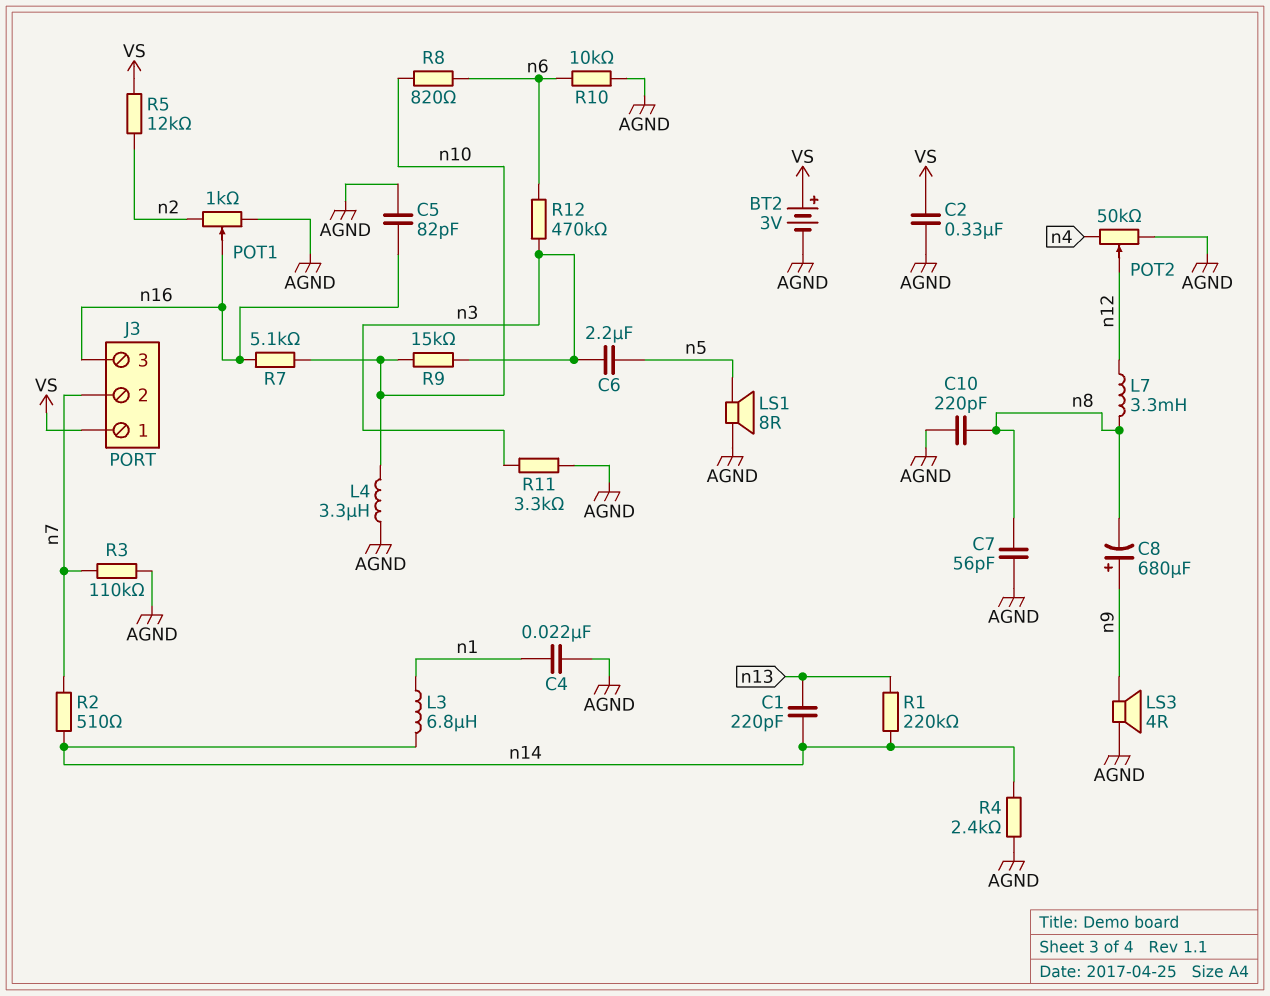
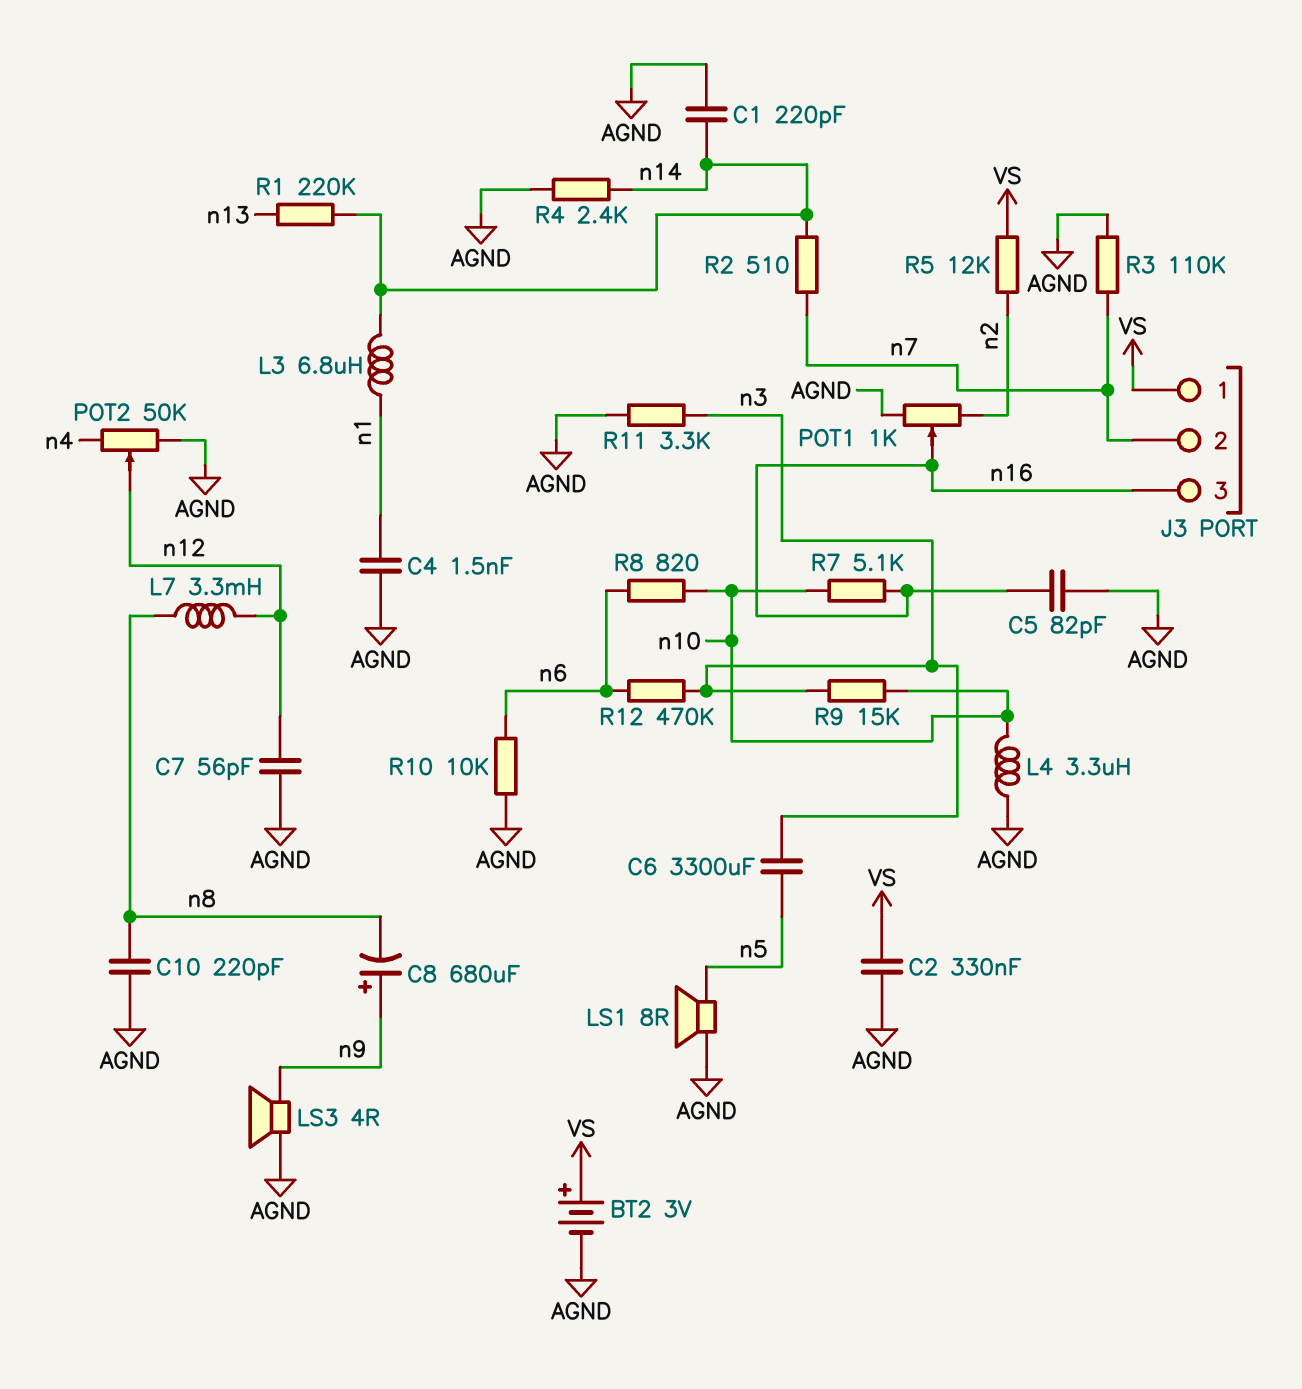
C1: 220pF (n13, n14) -> 220pF (AGND, n14)
C4: 22nF (AGND, n1) -> 1.5nF (AGND, n1)
C6: 2.2uF (n3, n5) -> 3300uF (n3, n5)
C7: 56pF (AGND, n8) -> 56pF (AGND, n12)

